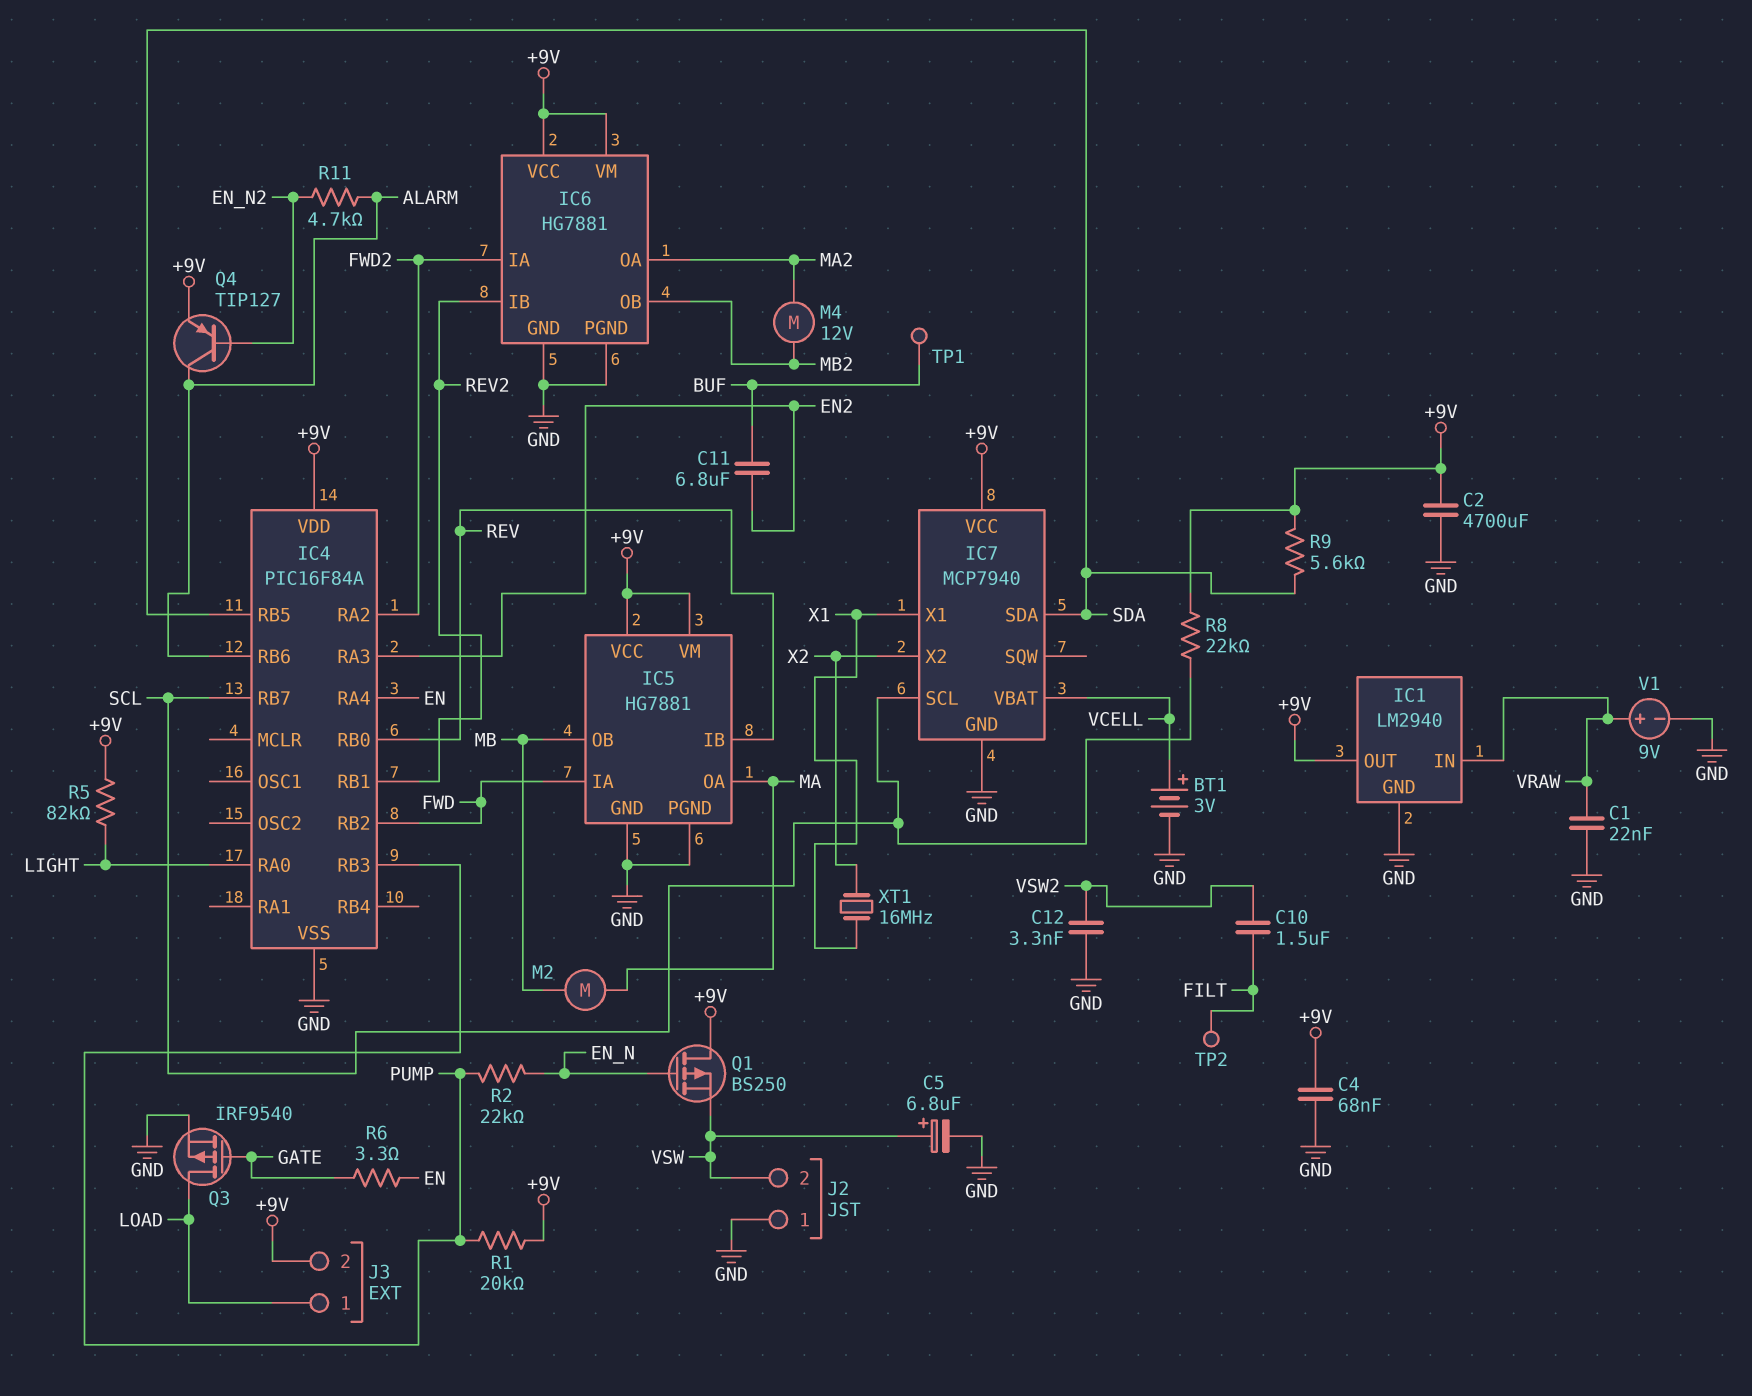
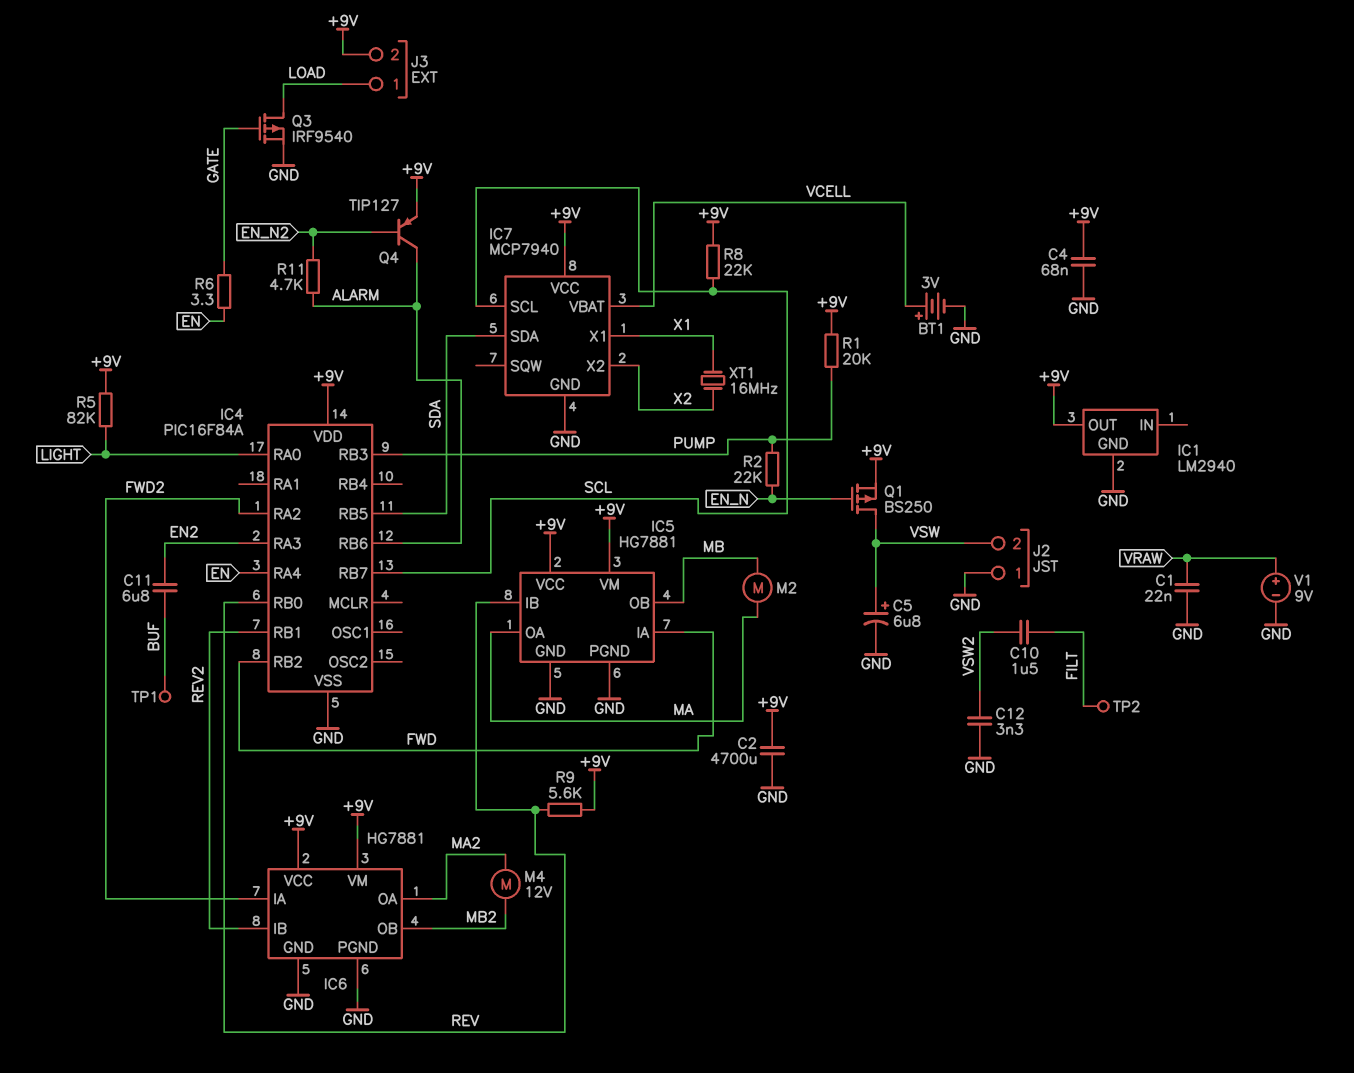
IC1 pin IN: VRAW -> none
Q1: PMOS BS250 (G EN_N, D +9V, S VSW) -> PMOS BS250 (G EN_N, D VSW, S +9V)
R9: 5.6k (+9V, SDA) -> 5.6k (+9V, REV)

